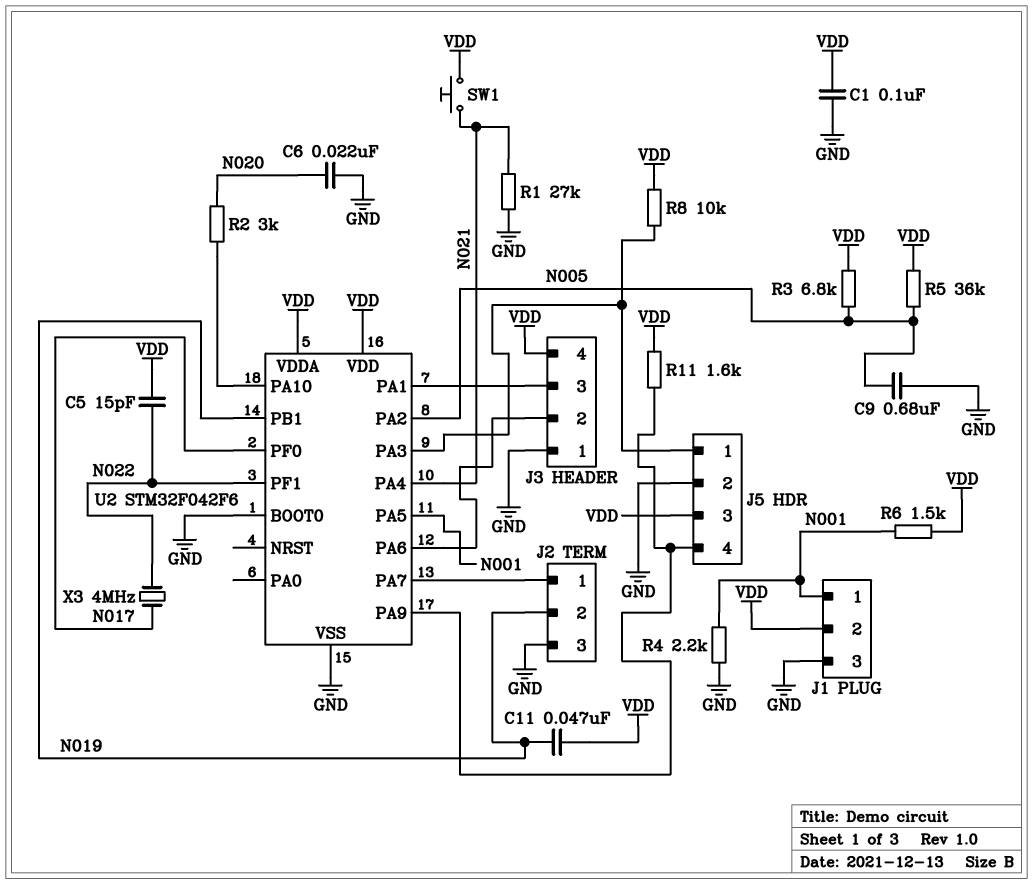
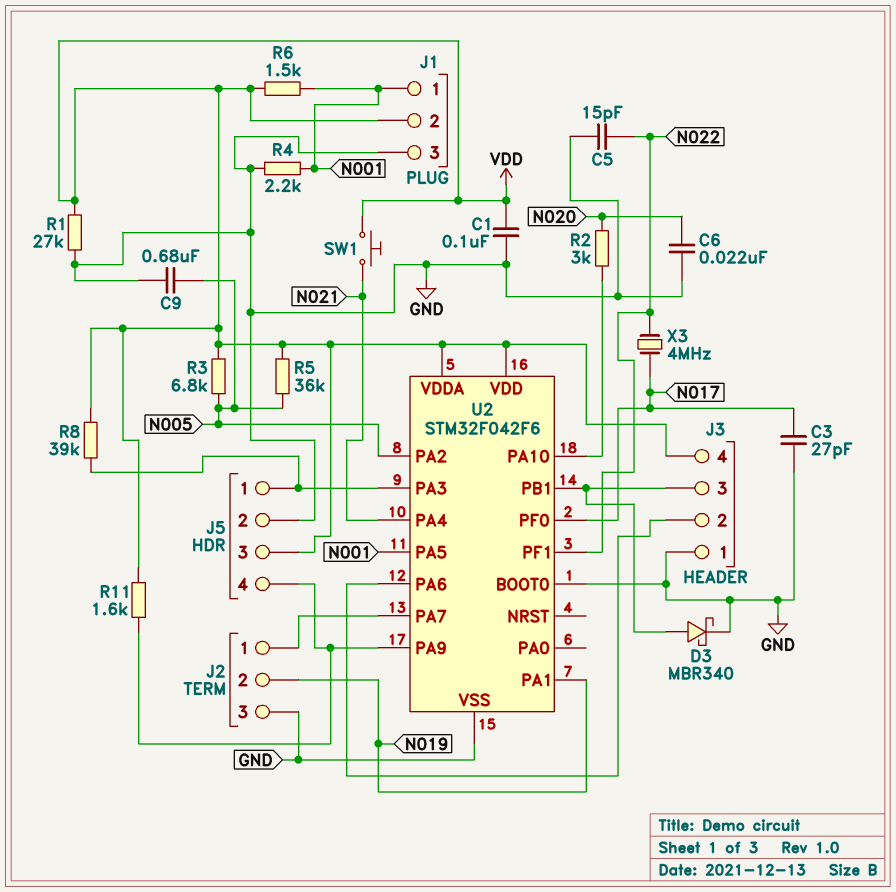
C3: none -> 27pF (GND, N017)
C5: 15pF (N022, VDD) -> 15pF (GND, N022)
C11: 47nF (N019, VDD) -> none
D3: none -> schottky MBR340 (A J3/3, K GND)
R1: 27k (GND, N021) -> 27k (GND, VDD)
R8: 10k (J5/1, VDD) -> 39k (J5/1, VDD)
U2 pin PA1: J3/3 -> N019
U2 pin PB1: N019 -> J3/3

